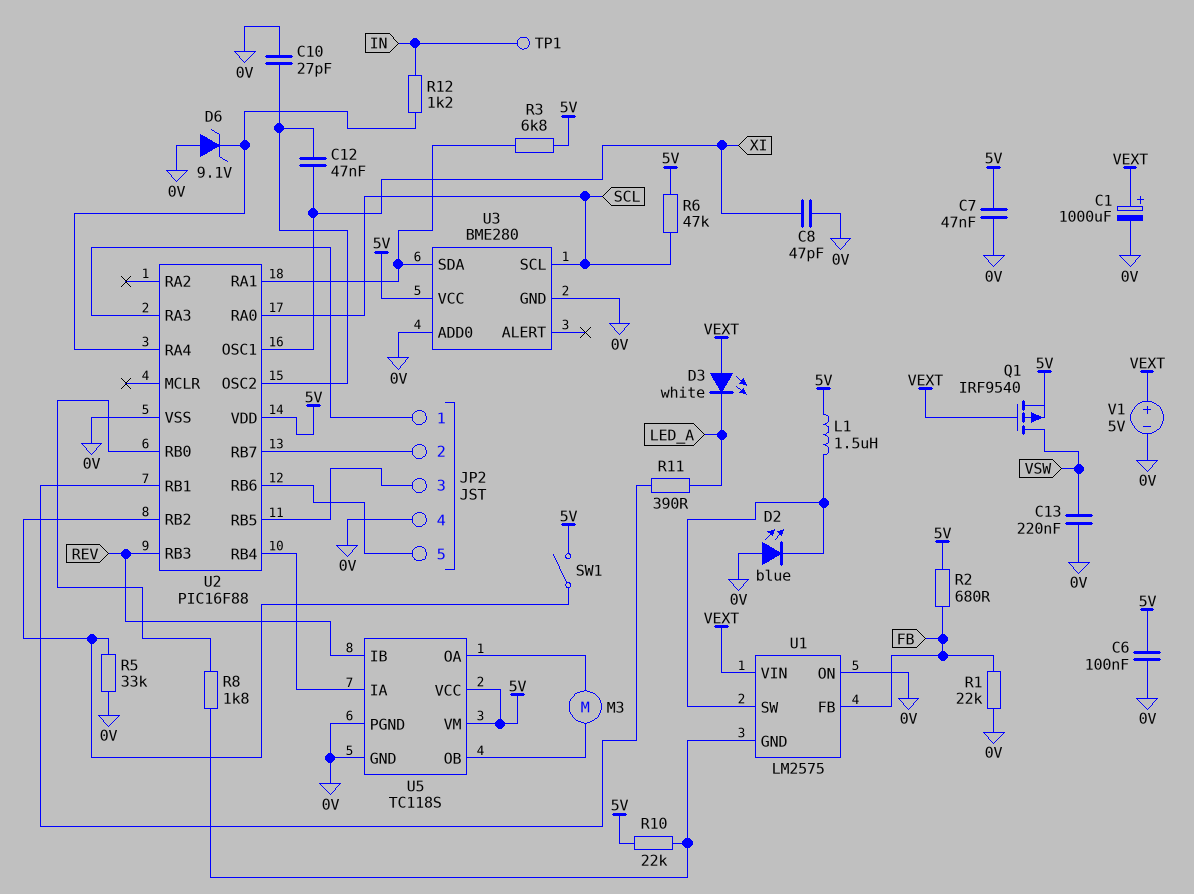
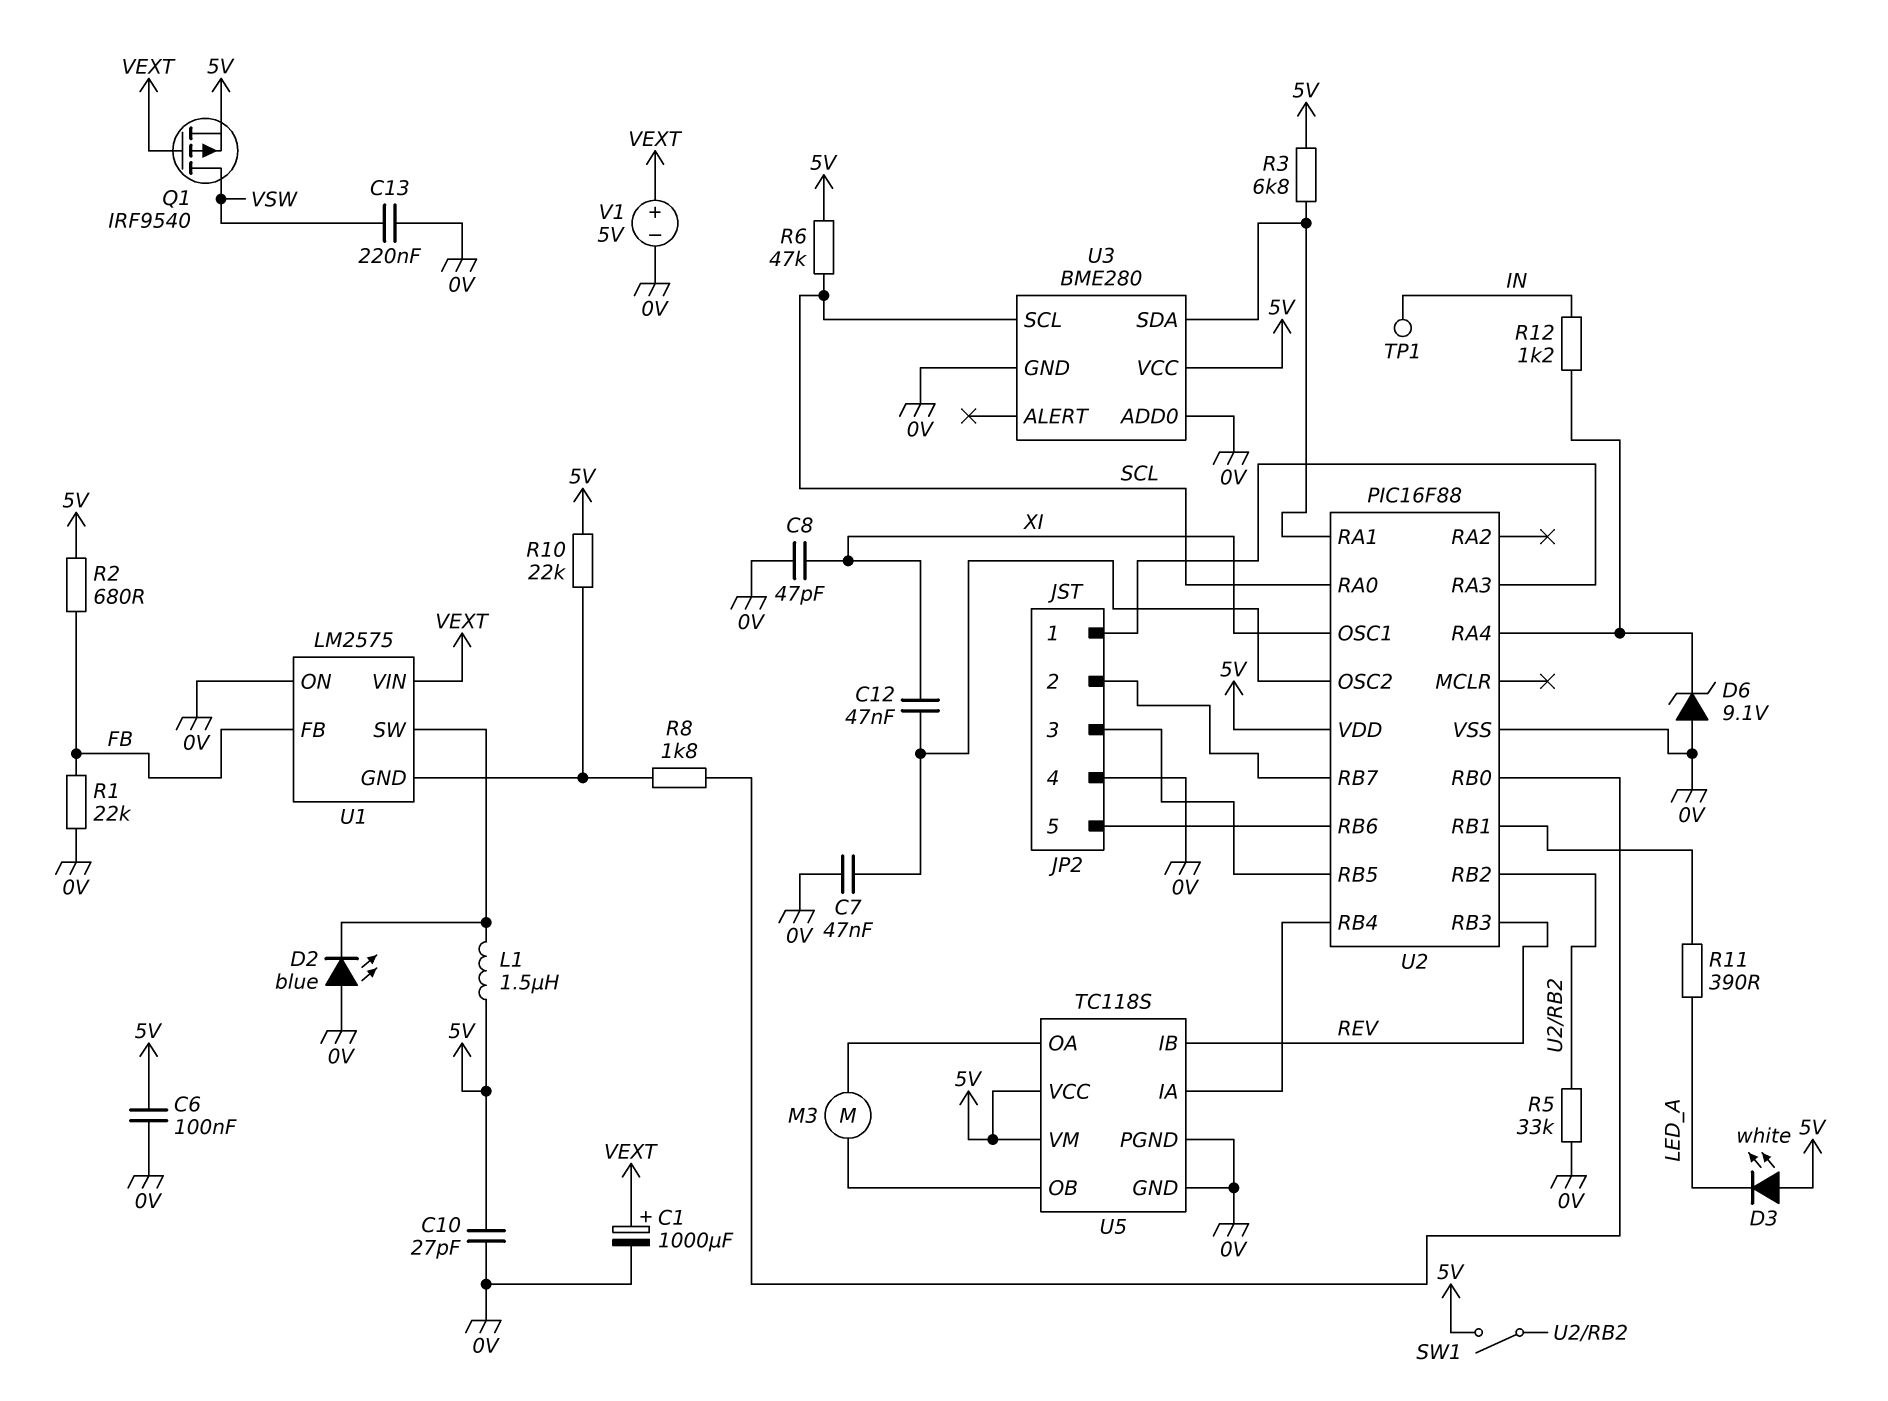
C7: 47nF (0V, 5V) -> 47nF (0V, U2/OSC2)
C10: 27pF (0V, U2/OSC2) -> 27pF (0V, 5V)
D3: LED white (A VEXT, K LED_A) -> LED white (A 5V, K LED_A)

